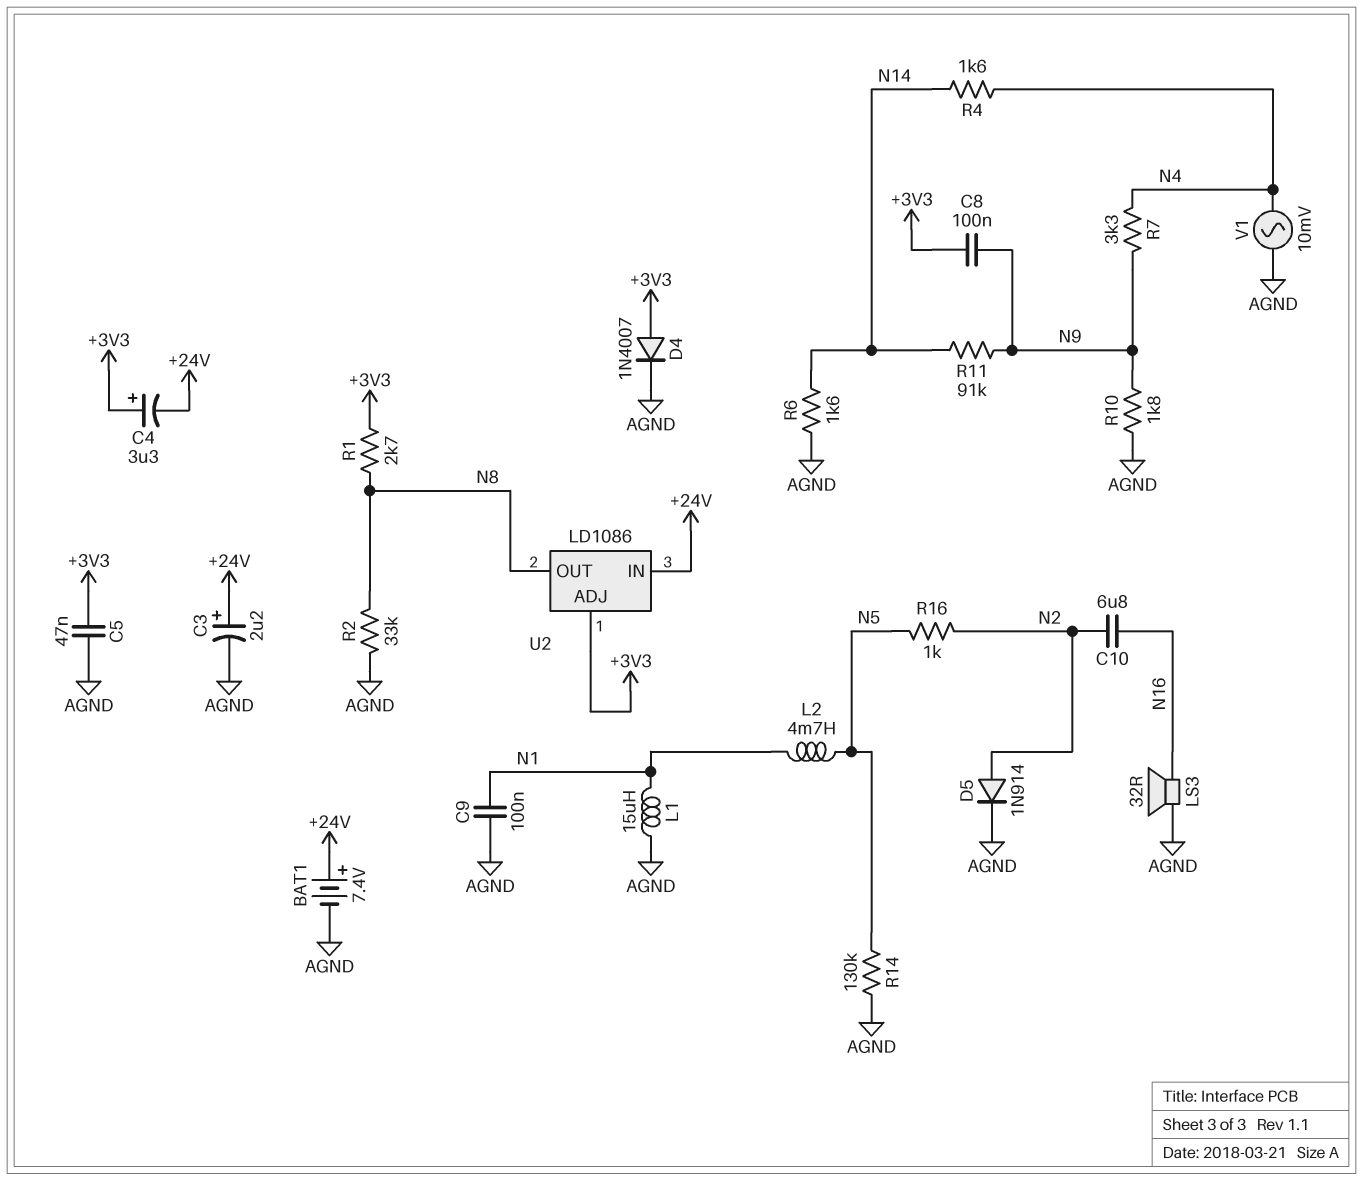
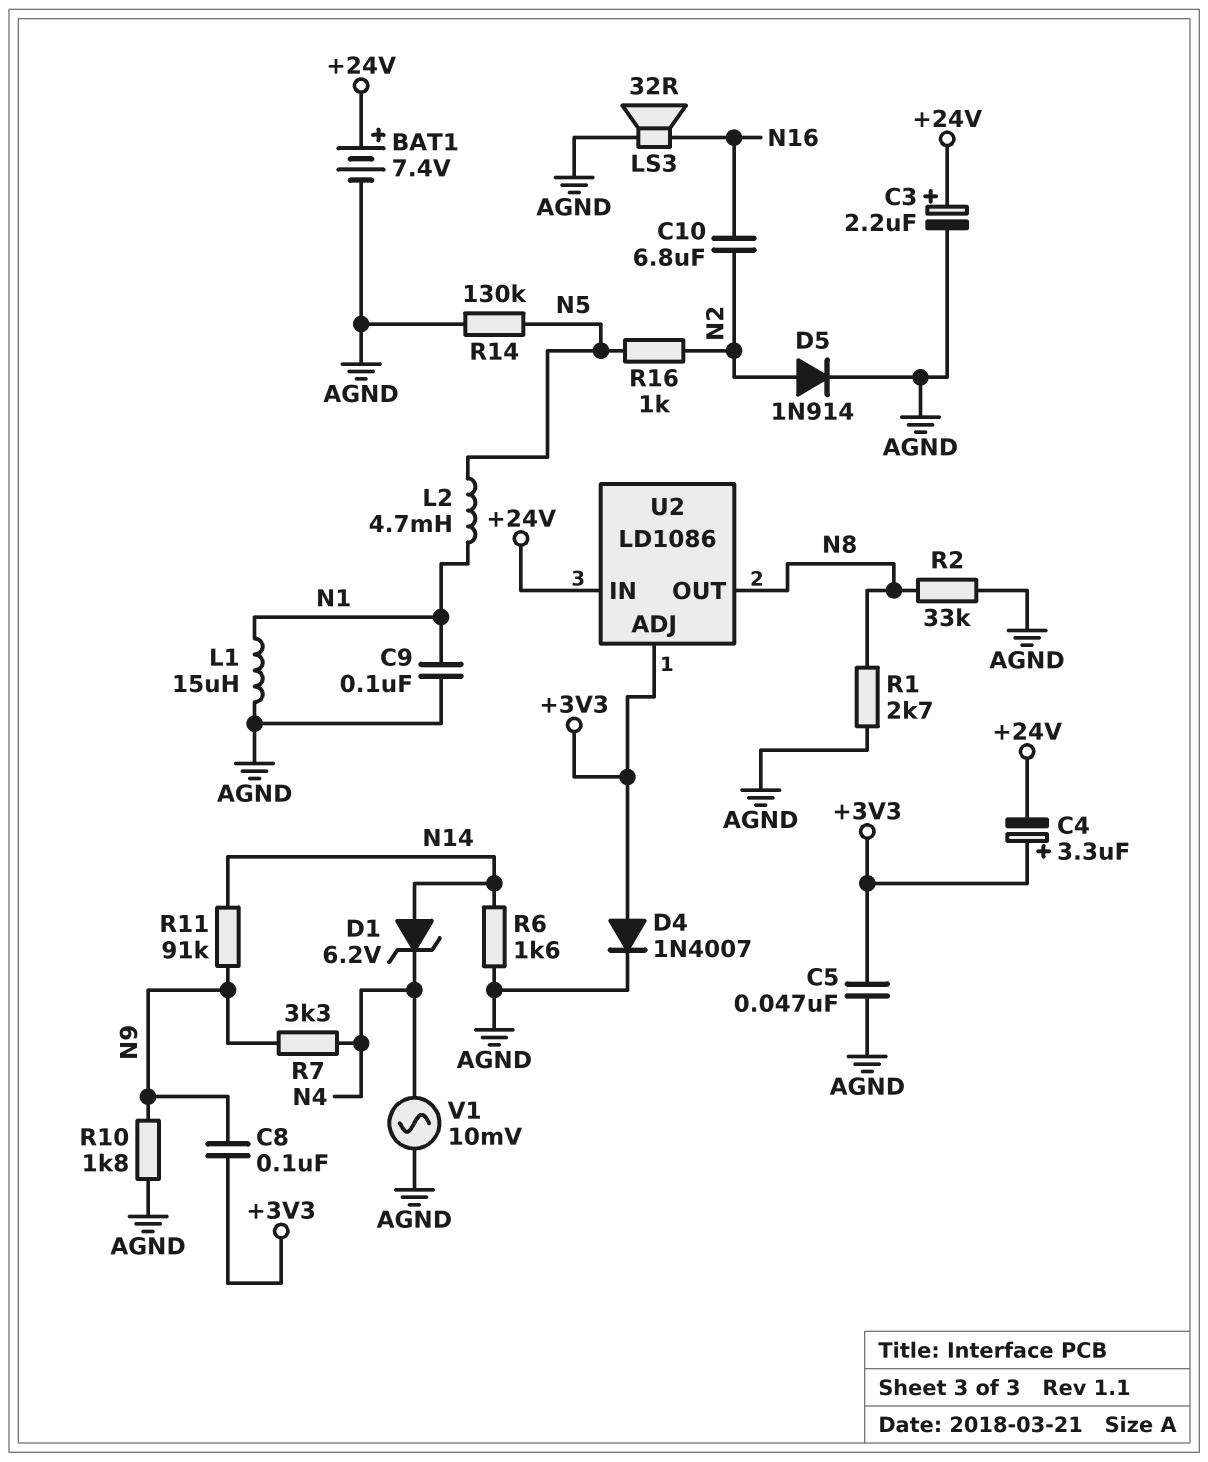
D1: none -> zener 6.2V (A N14, K N4)
R1: 2.7k (+3V3, N8) -> 2.7k (AGND, N8)
R4: 1.6k (N4, N14) -> none

